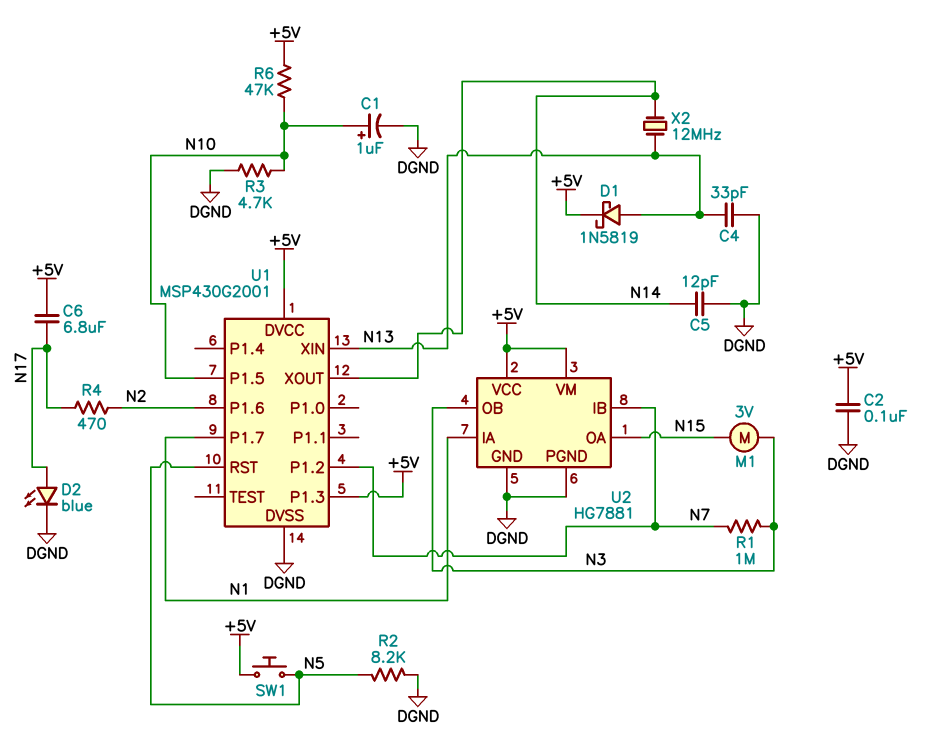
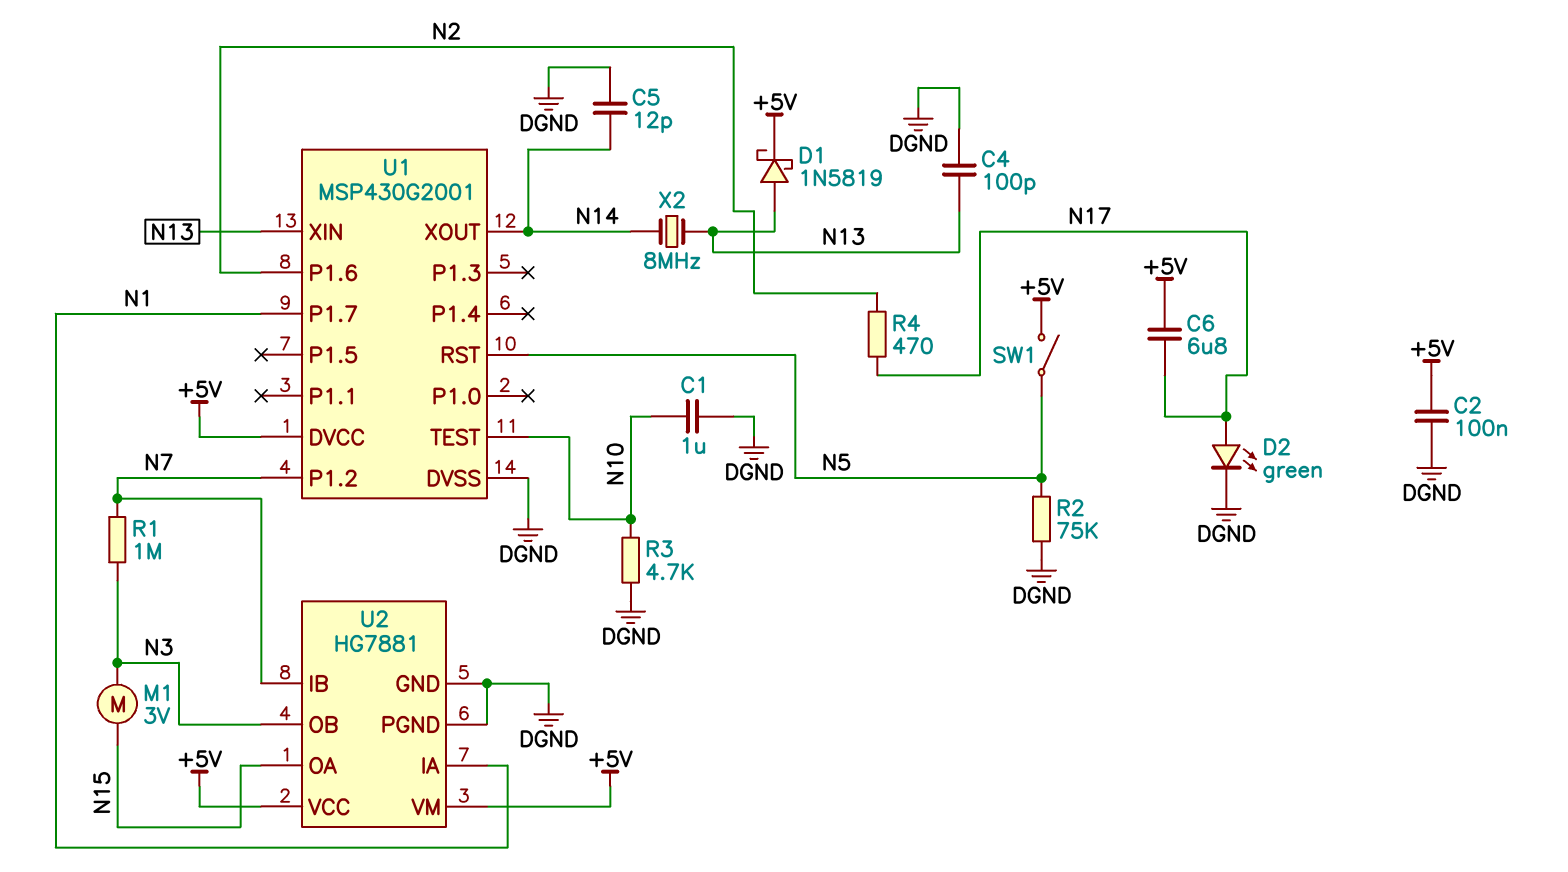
C1: 1uF (plus N10, minus DGND) -> 1uF (DGND, N10)
C4: 33pF (DGND, N13) -> 100pF (DGND, N13)
D2: LED blue (A N17, K DGND) -> LED green (A N17, K DGND)
R2: 8.2k (DGND, N5) -> 75k (DGND, N5)
R6: 47k (+5V, N10) -> none
SW1: button (+5V, N5) -> switch (+5V, N5)
U1 pin P1.3: +5V -> none
U1 pin P1.5: N10 -> none
U1 pin TEST: none -> N10
X2: 12MHz (N13, N14) -> 8MHz (N13, N14)

